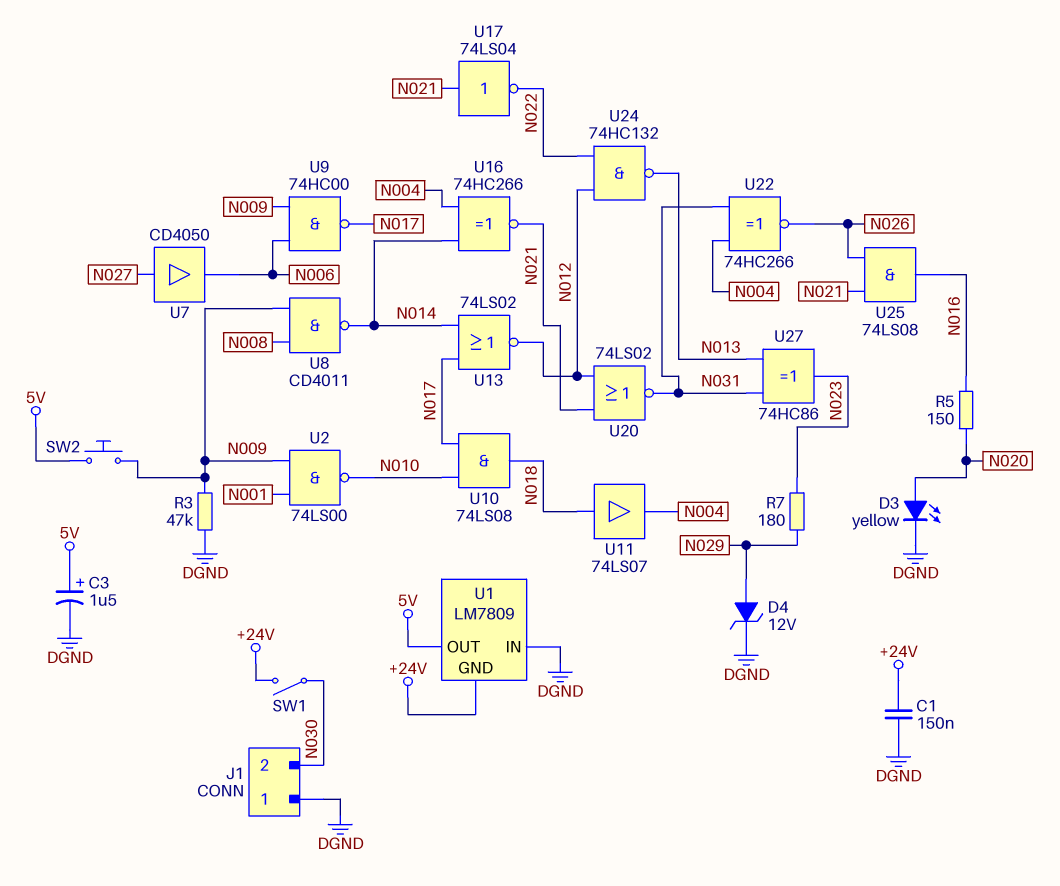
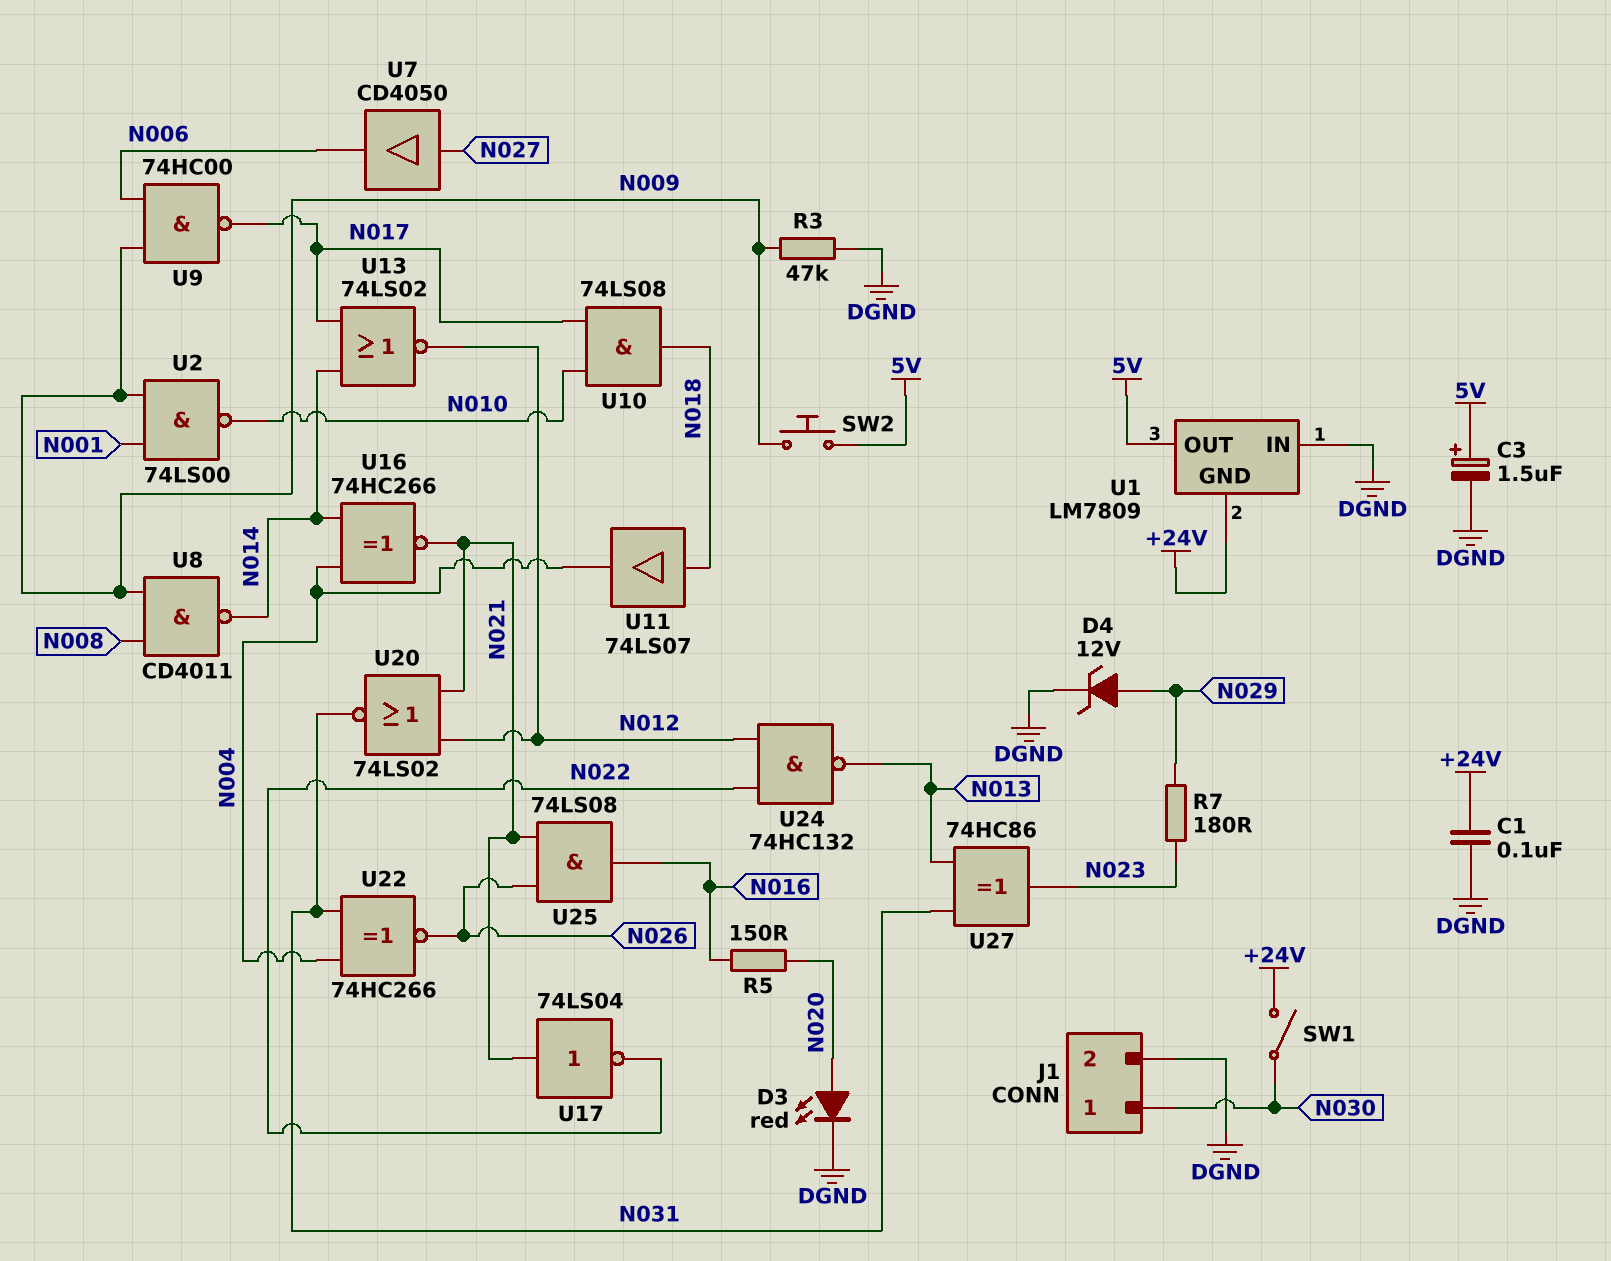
C1: 150nF (+24V, DGND) -> 100nF (+24V, DGND)
D3: LED yellow (A N020, K DGND) -> LED red (A N020, K DGND)
J1 pin 1: DGND -> N030
J1 pin 2: N030 -> DGND

